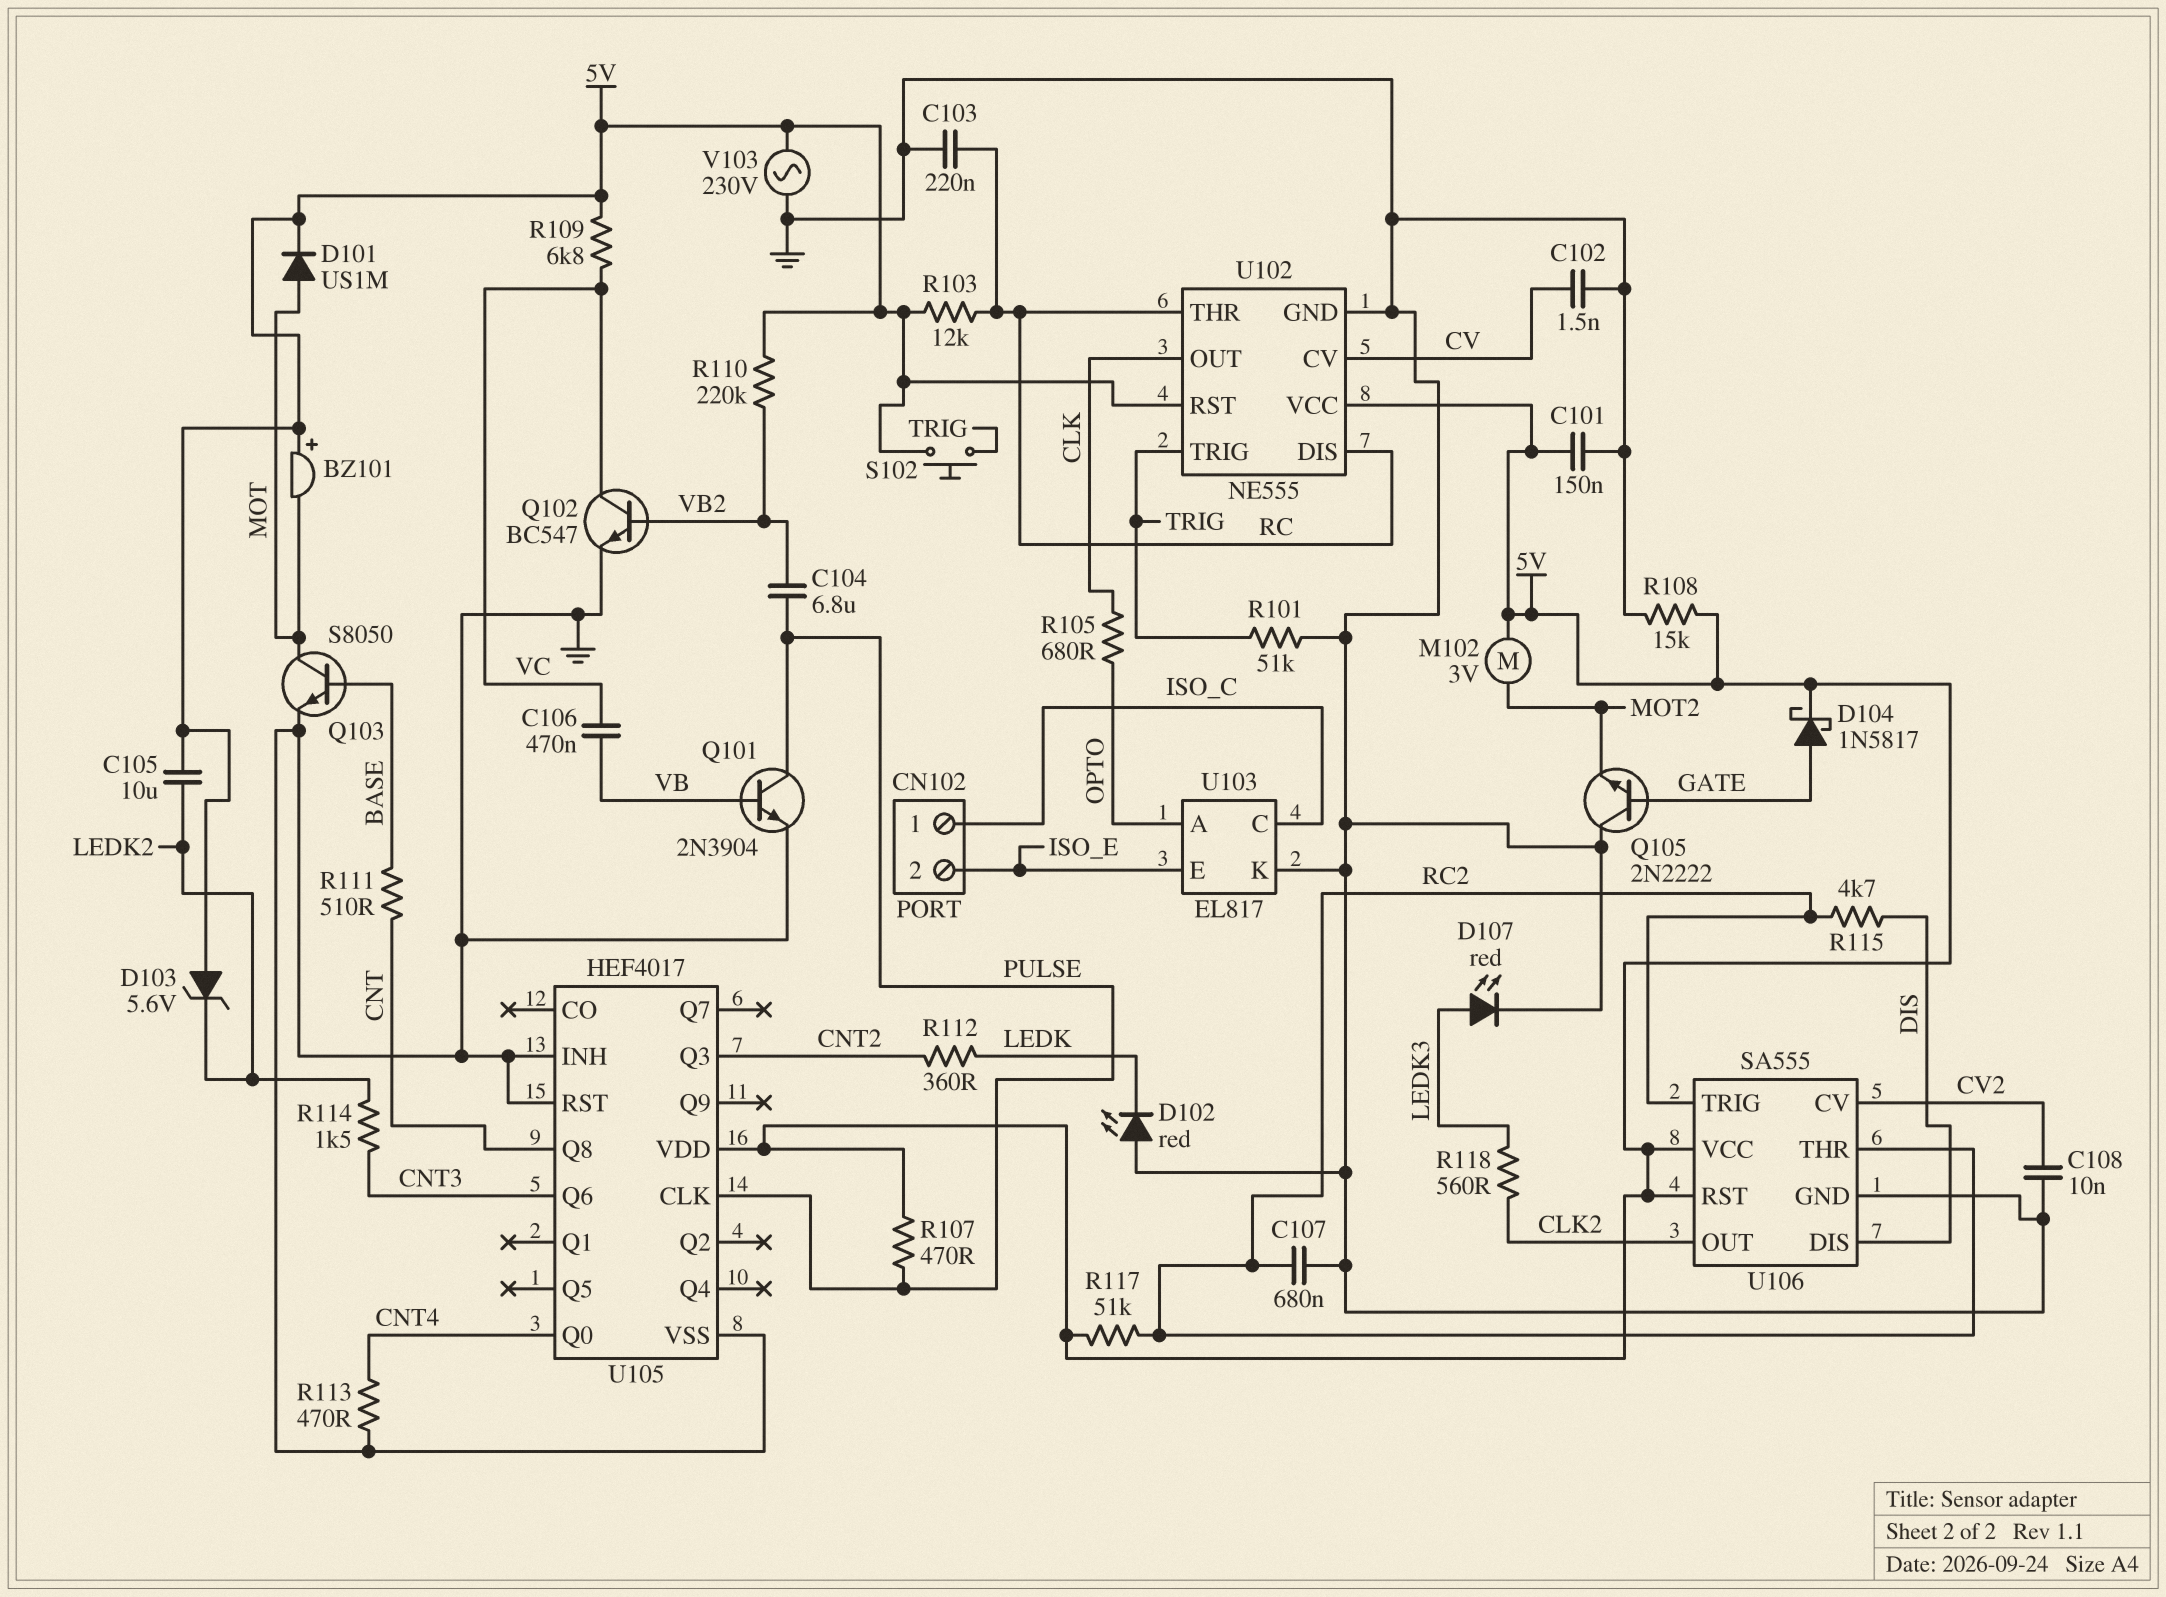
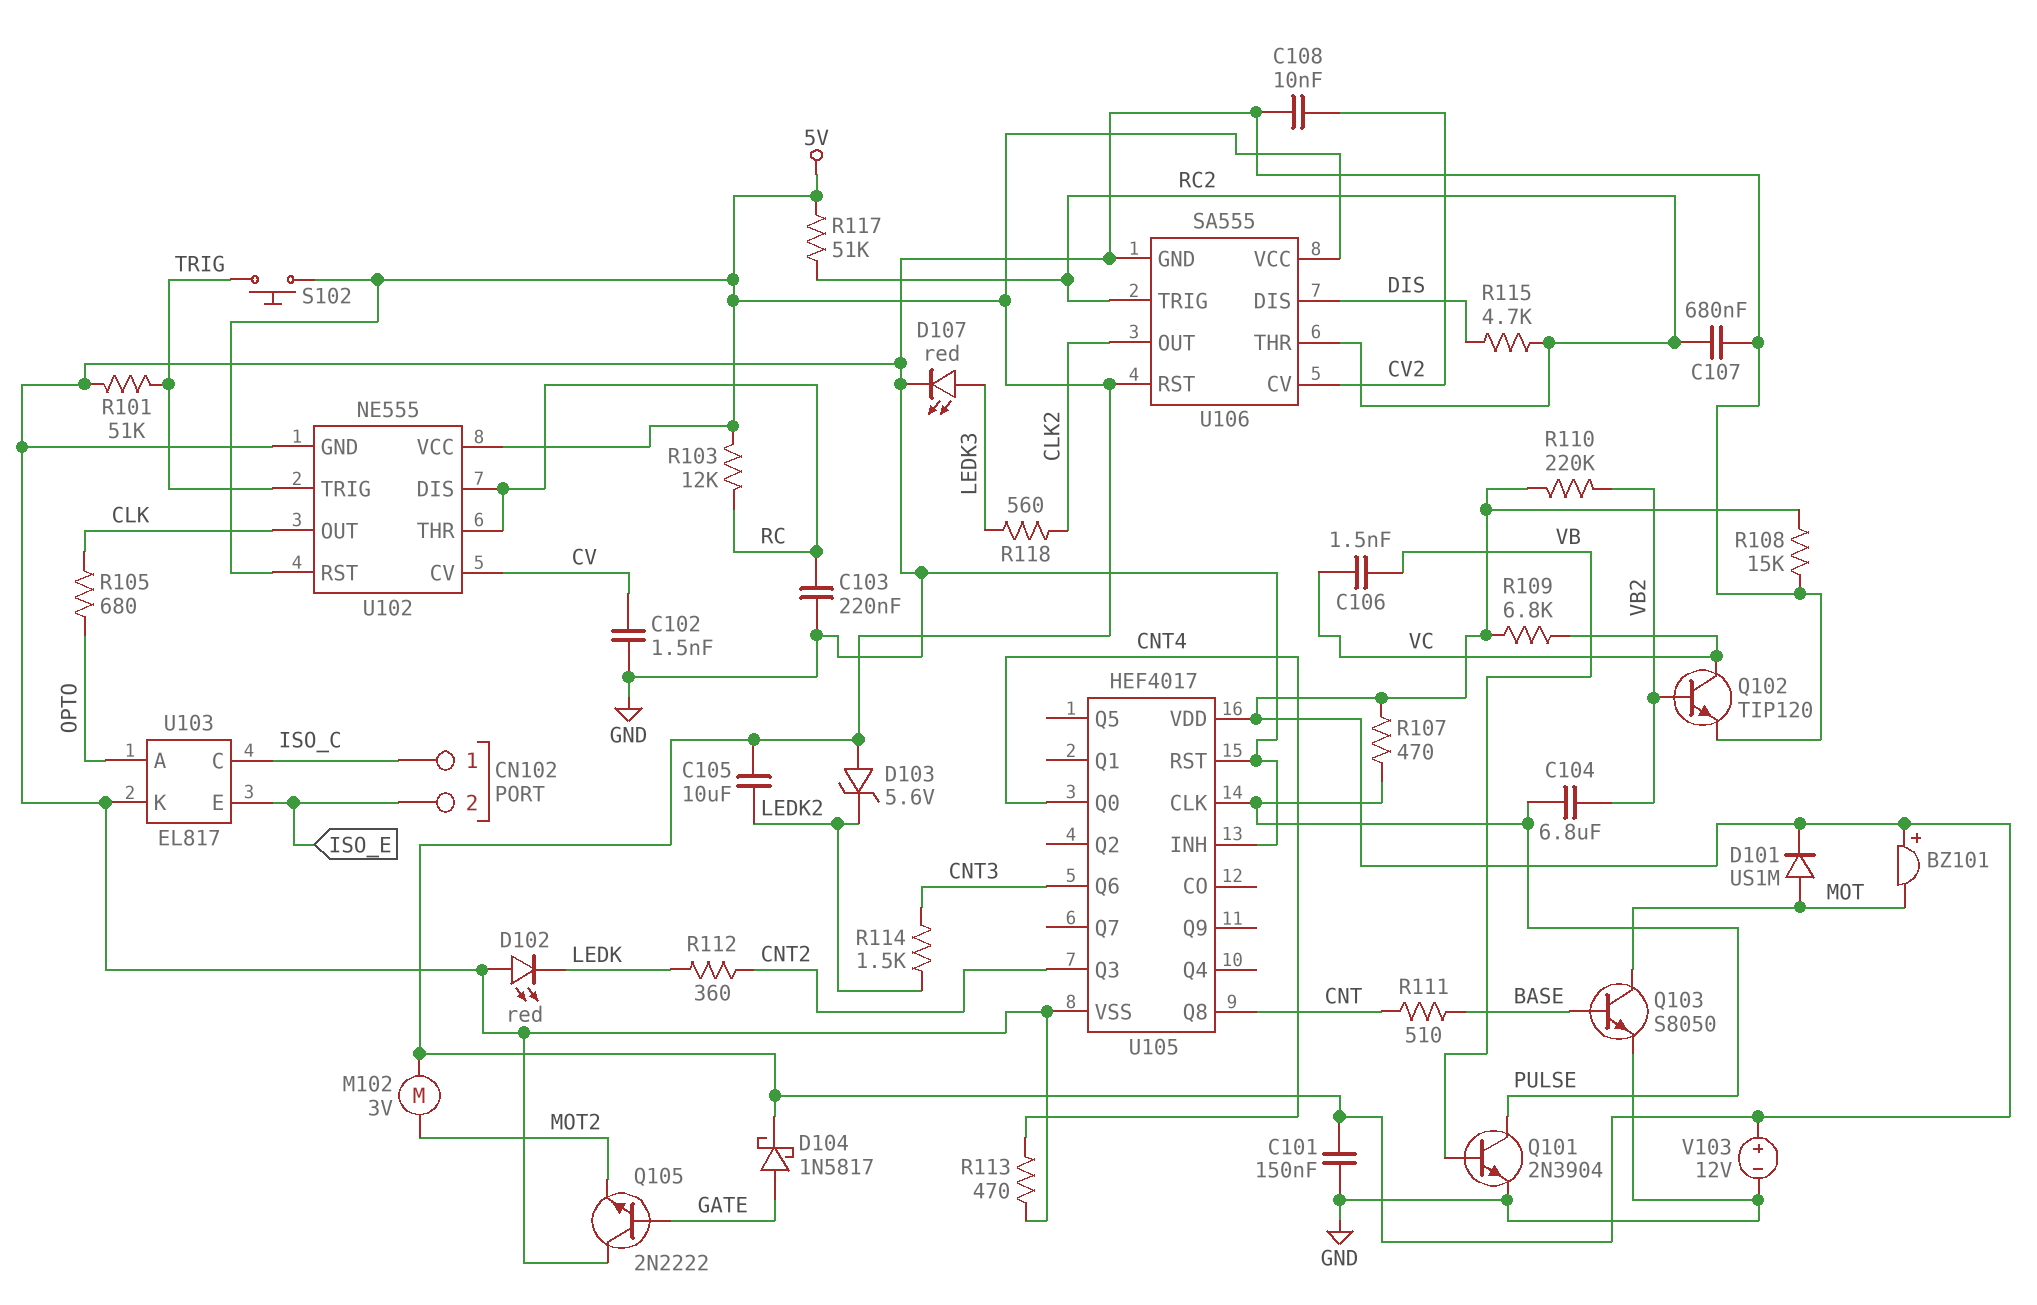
C106: 470nF (VB, VC) -> 1.5nF (VB, VC)
Q102: NPN BC547 (B VB2, C VC, E GND) -> NPN TIP120 (B VB2, C VC, E GND)
V103: AC 230V (5V, GND) -> 12V (plus 5V, minus GND)

